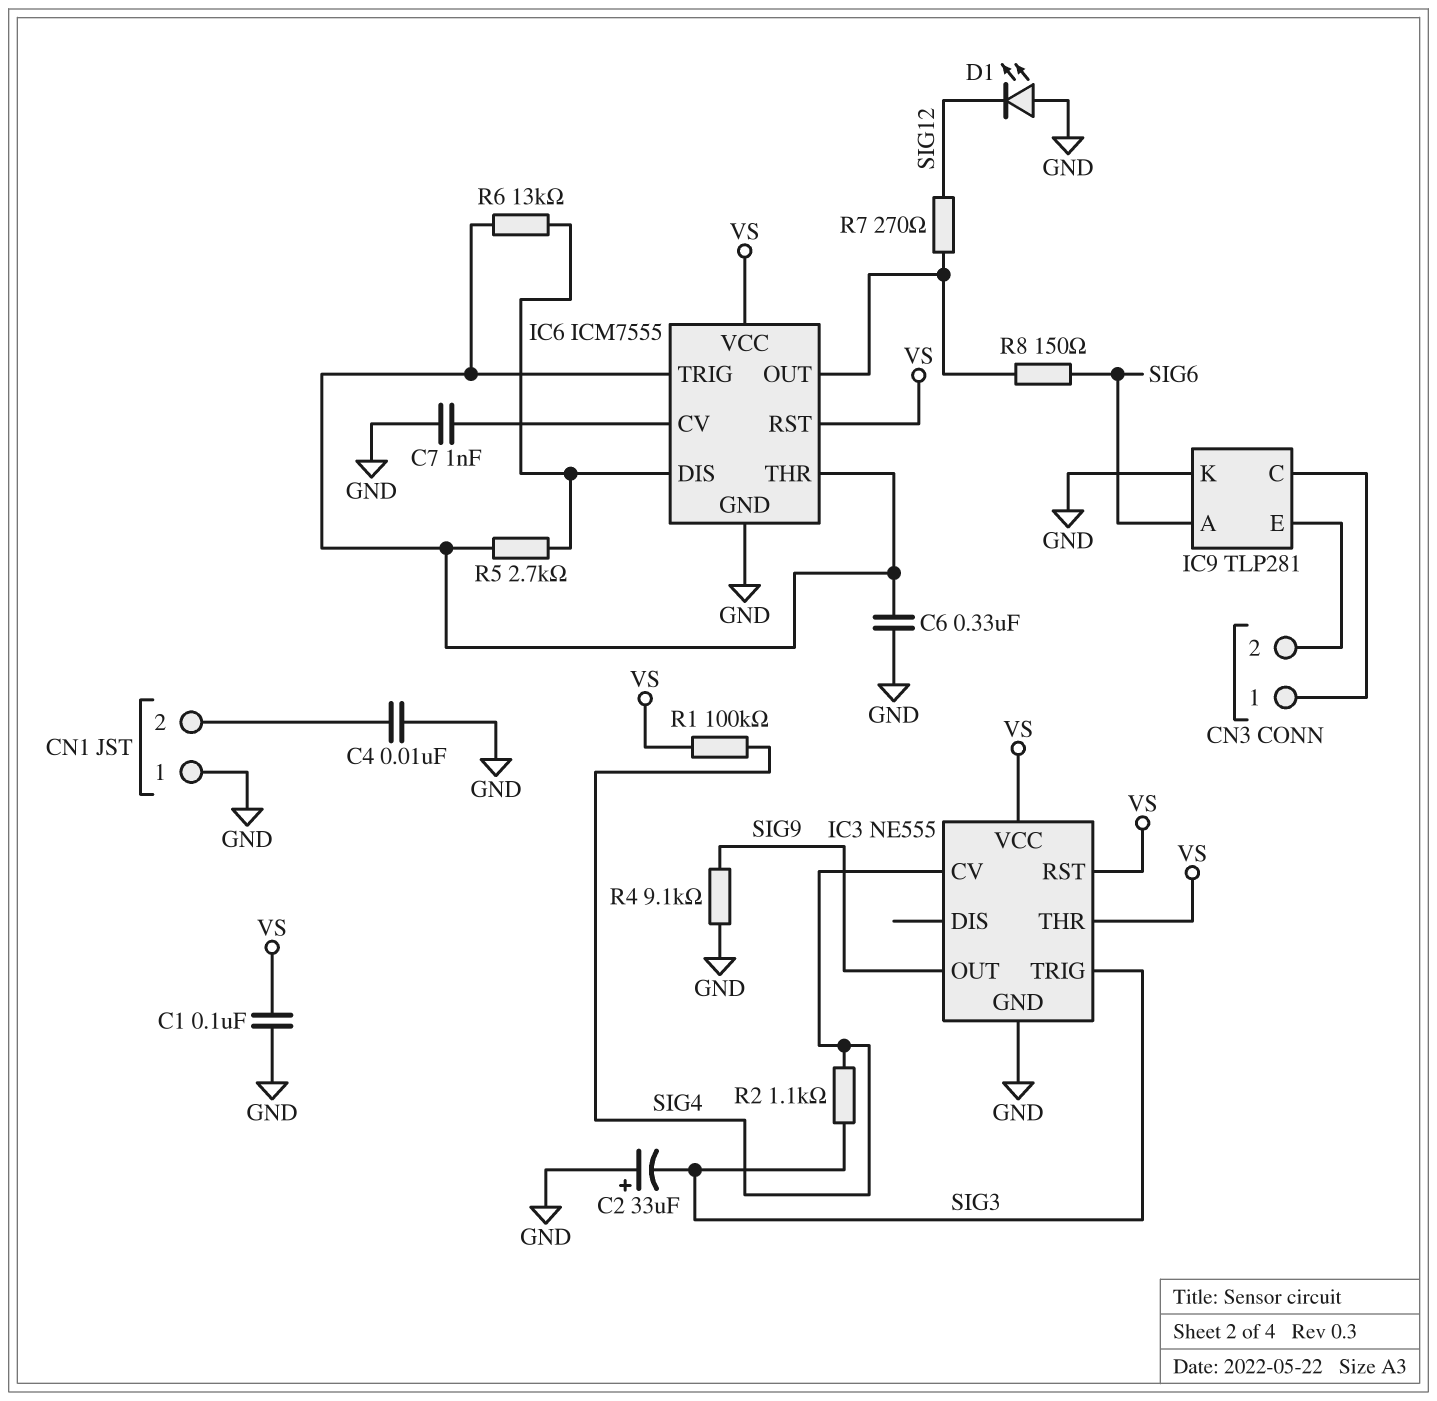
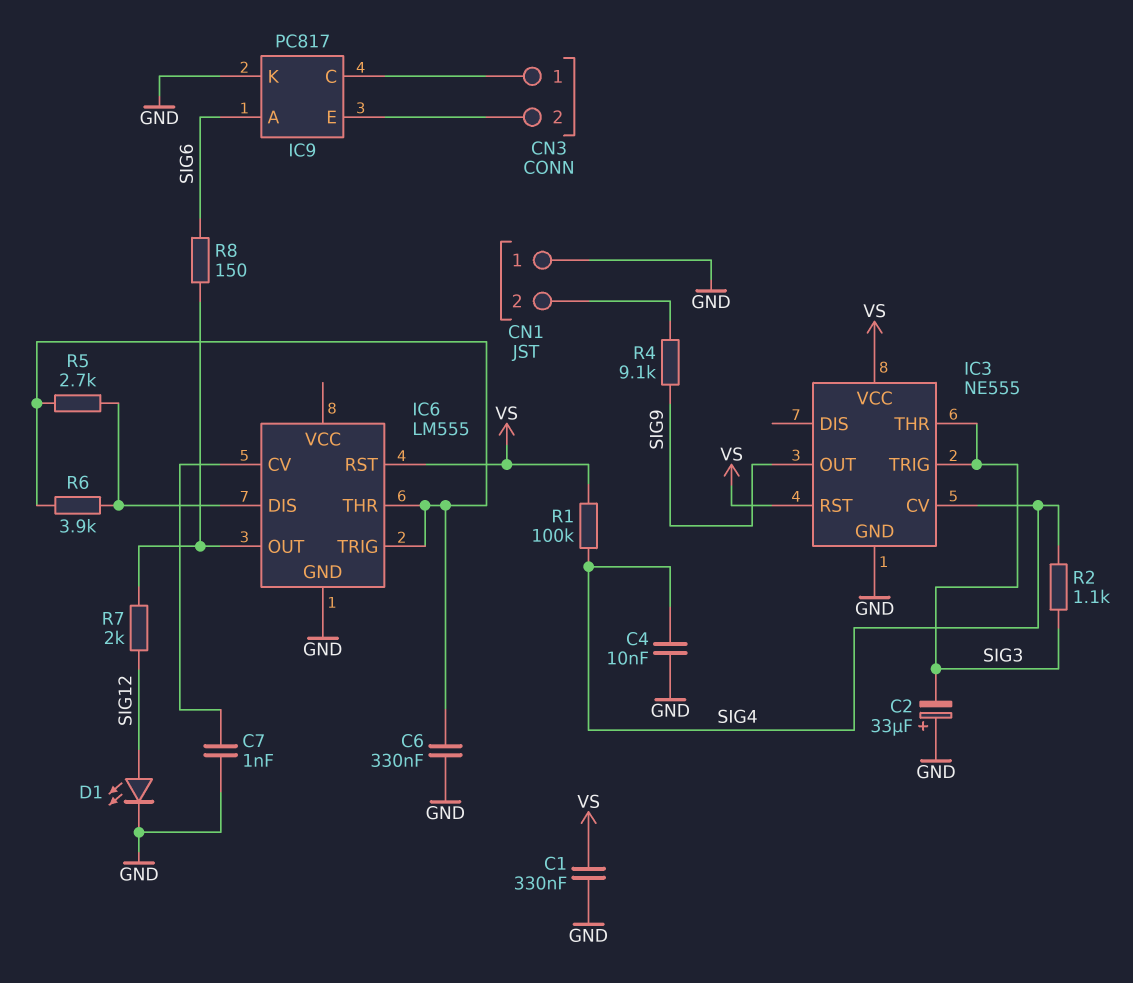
C1: 100nF (GND, VS) -> 330nF (GND, VS)
C4: 10nF (CN1/2, GND) -> 10nF (GND, SIG4)
D1: LED (A GND, K SIG12) -> LED (A SIG12, K GND)
IC3 pin THR: VS -> SIG3
IC6: ICM7555 -> LM555
IC6 pin VCC: VS -> none
IC9: TLP281 -> PC817
R4: 9.1k (GND, SIG9) -> 9.1k (CN1/2, SIG9)
R6: 13k (IC6/DIS, IC6/THR) -> 3.9k (IC6/DIS, IC6/THR)
R7: 270 (IC6/OUT, SIG12) -> 2k (IC6/OUT, SIG12)

